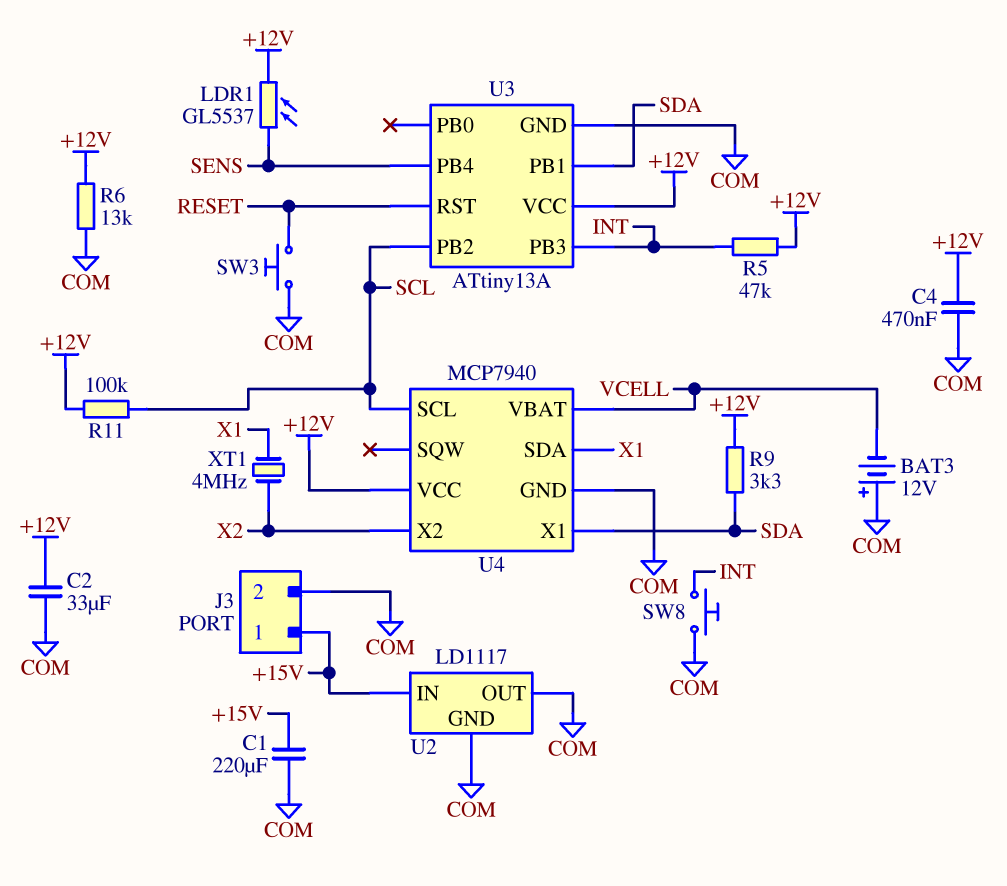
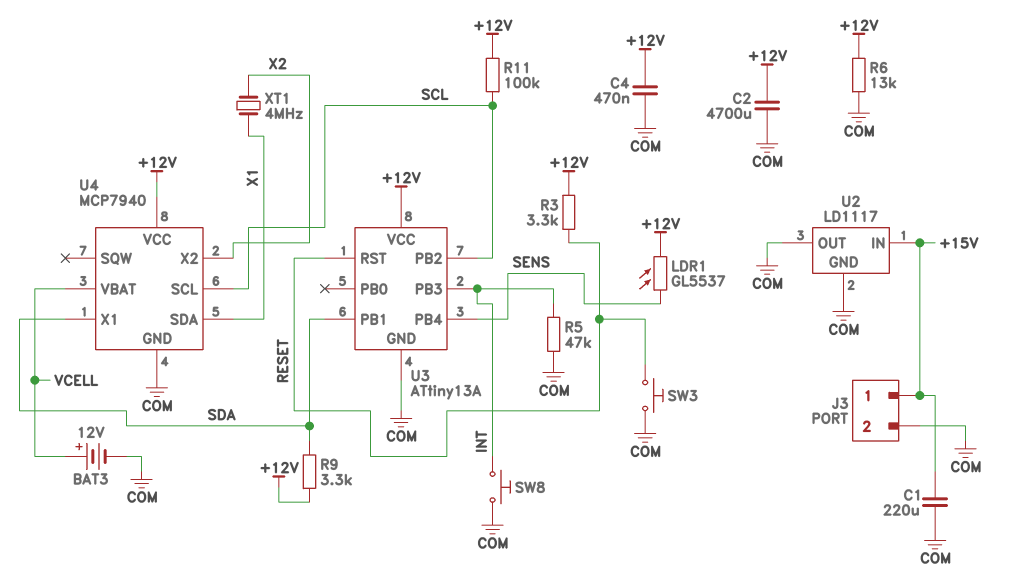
BAT3: 12V (plus COM, minus VCELL) -> 12V (plus VCELL, minus COM)
C2: 33uF (+12V, COM) -> 4700uF (+12V, COM)
R3: none -> 3.3k (+12V, RESET)
R5: 47k (+12V, INT) -> 47k (COM, INT)

